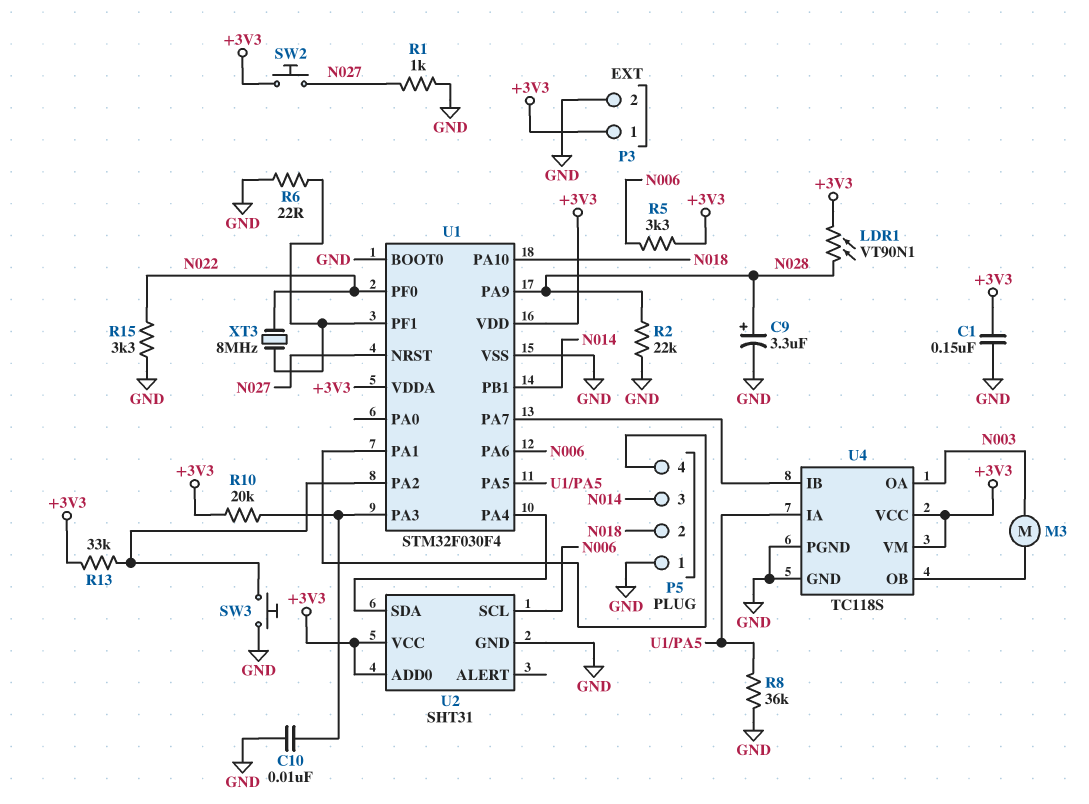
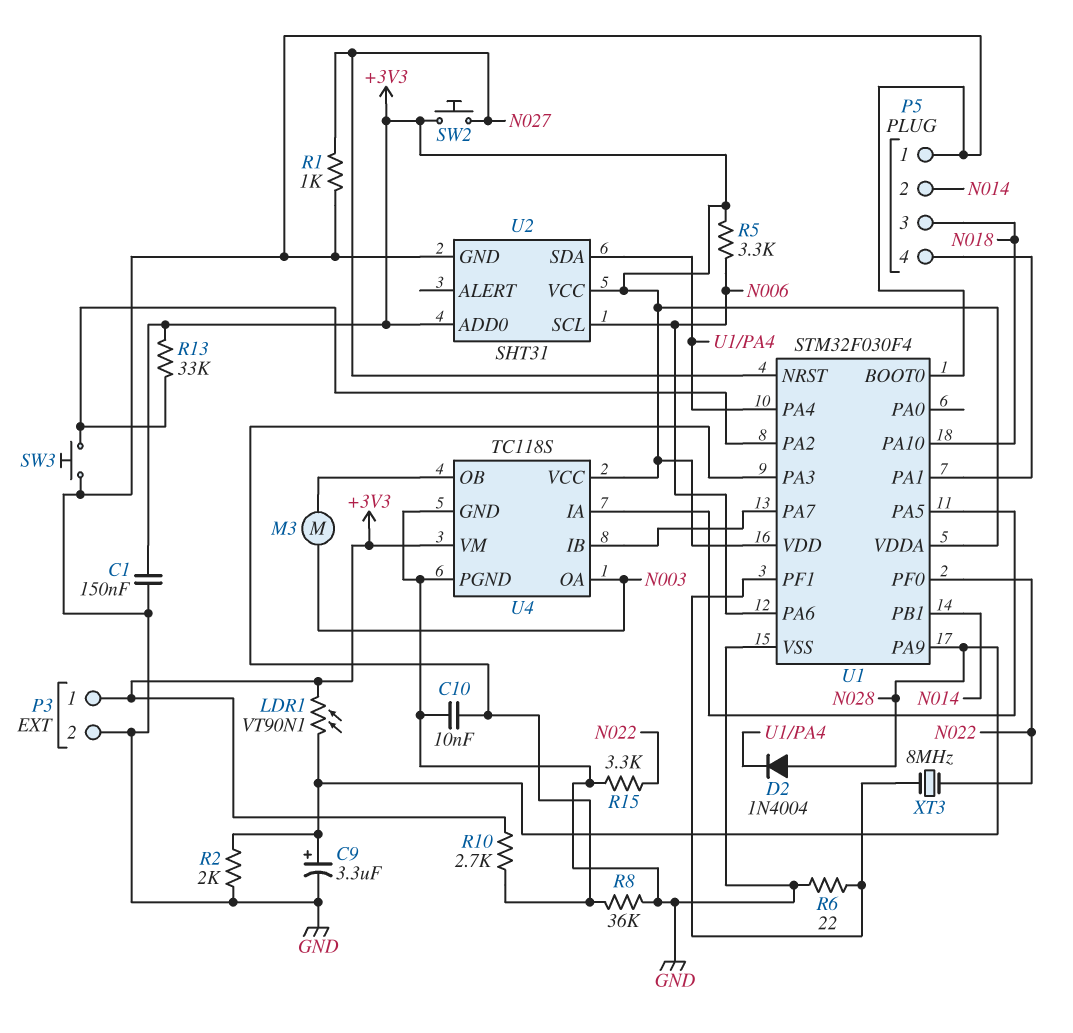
D2: none -> diode 1N4004 (A N028, K U1/PA4)
P5 pin 2: N018 -> N014
P5 pin 3: N014 -> N018
R2: 22k (GND, N028) -> 2k (GND, N028)
R8: 36k (GND, U1/PA5) -> 36k (GND, U1/PA3)
R10: 20k (+3V3, U1/PA3) -> 2.7k (+3V3, U1/PA3)

